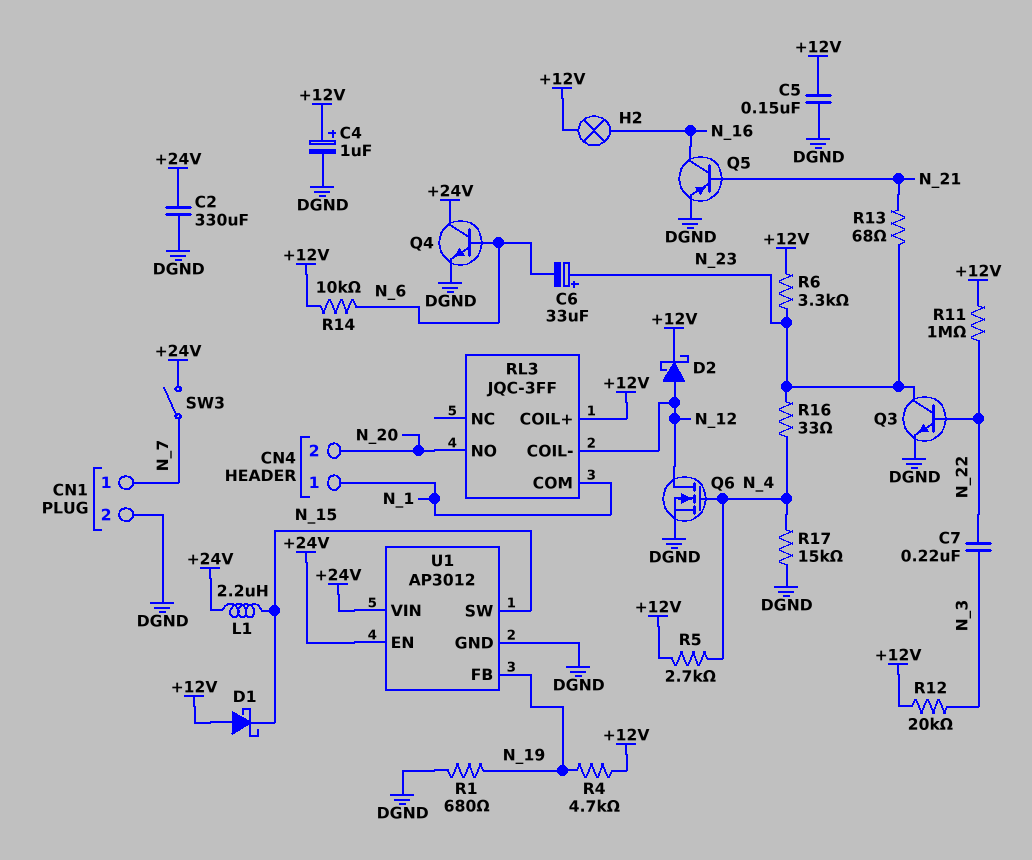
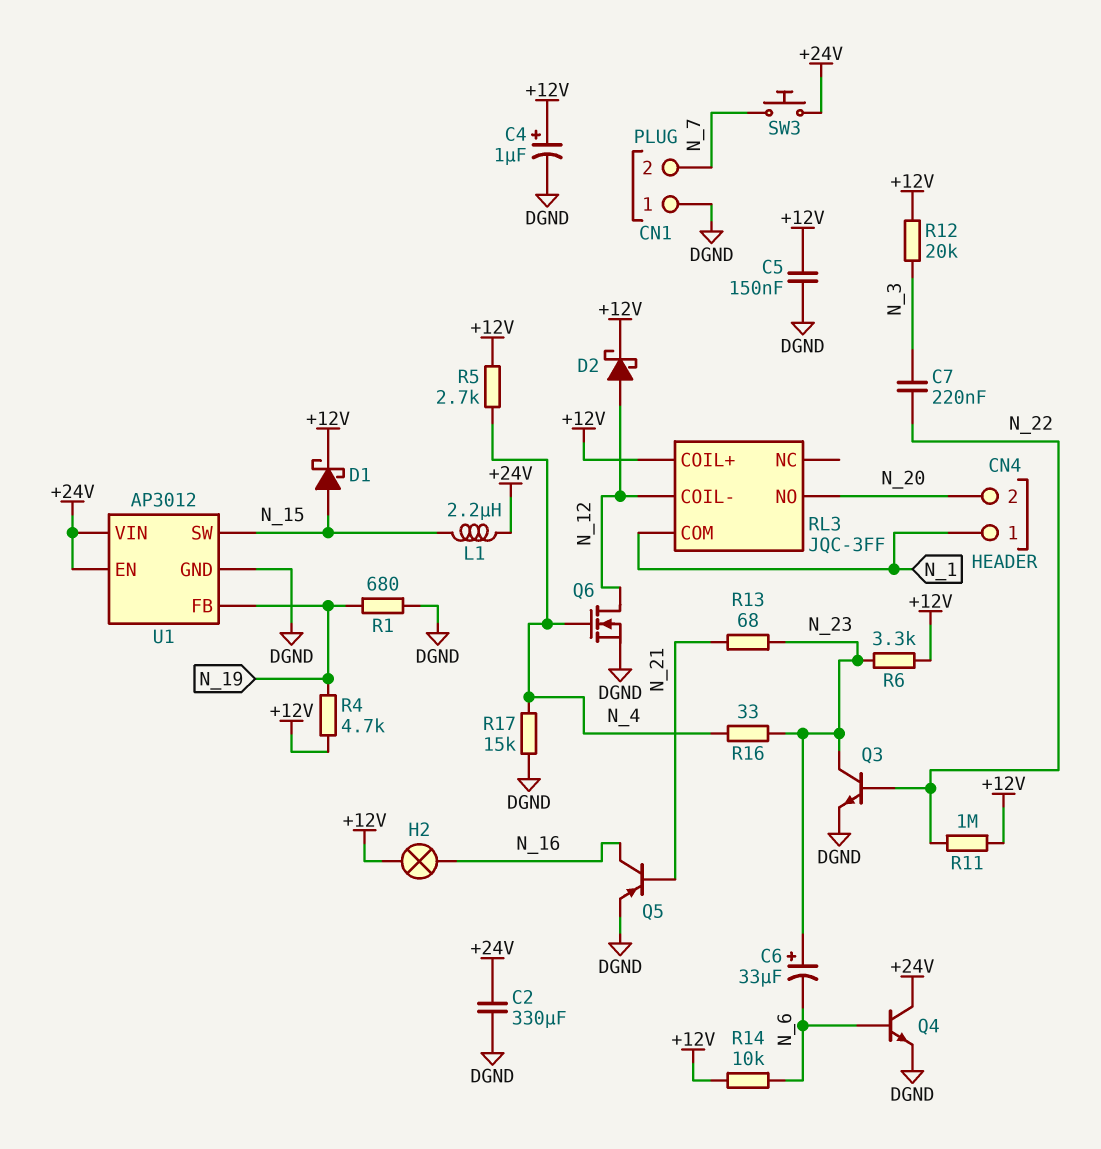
CN1 pin 1: N_7 -> DGND
CN1 pin 2: DGND -> N_7
D1: schottky (A +12V, K N_15) -> schottky (A N_15, K +12V)
SW3: switch (+24V, N_7) -> button (+24V, N_7)

